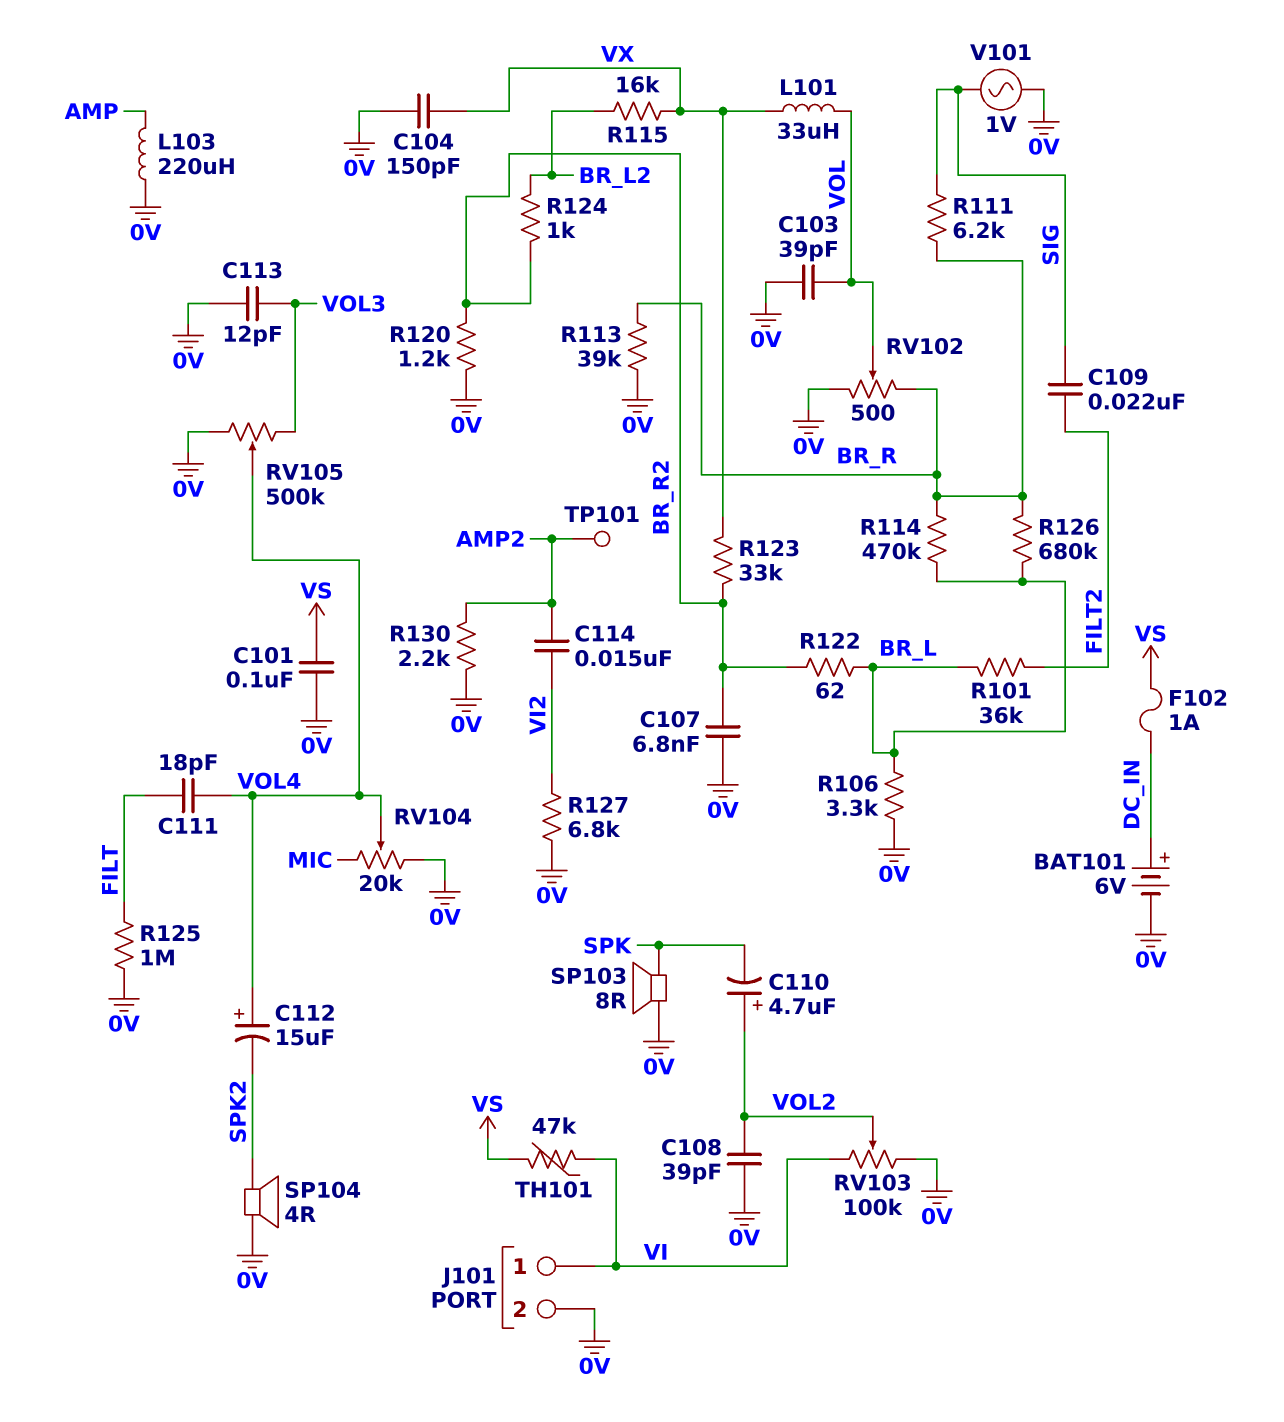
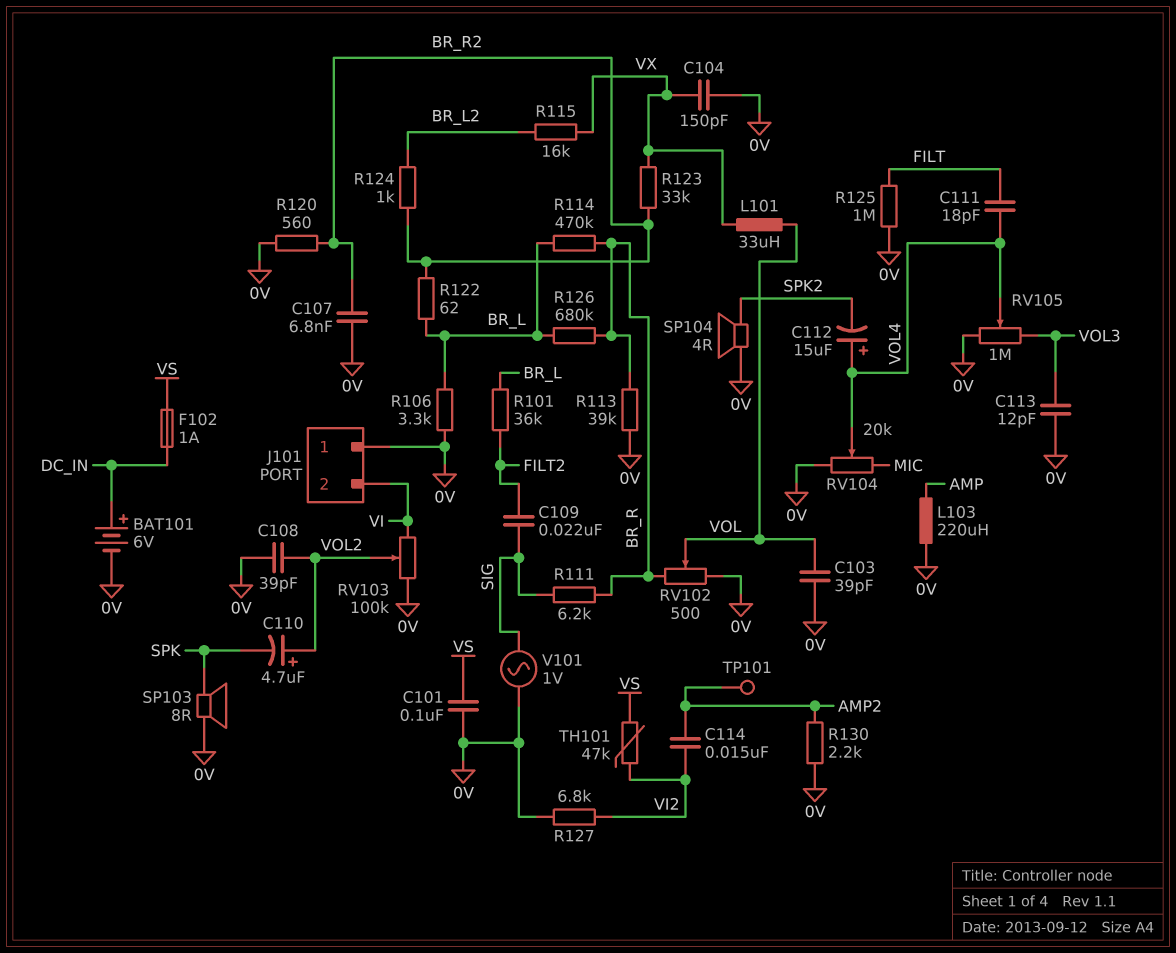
J101 pin 1: VI -> 0V
J101 pin 2: 0V -> VI
R120: 1.2k (0V, BR_R2) -> 560 (0V, BR_R2)
RV105: 500k (0V, VOL3, wiper VOL4) -> 1M (0V, VOL3, wiper VOL4)
TH101: 47k (VI, VS) -> 47k (VI2, VS)

